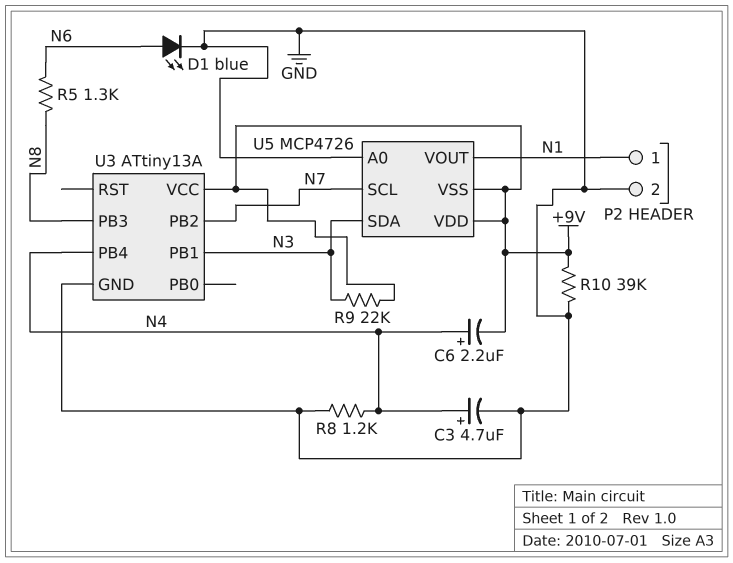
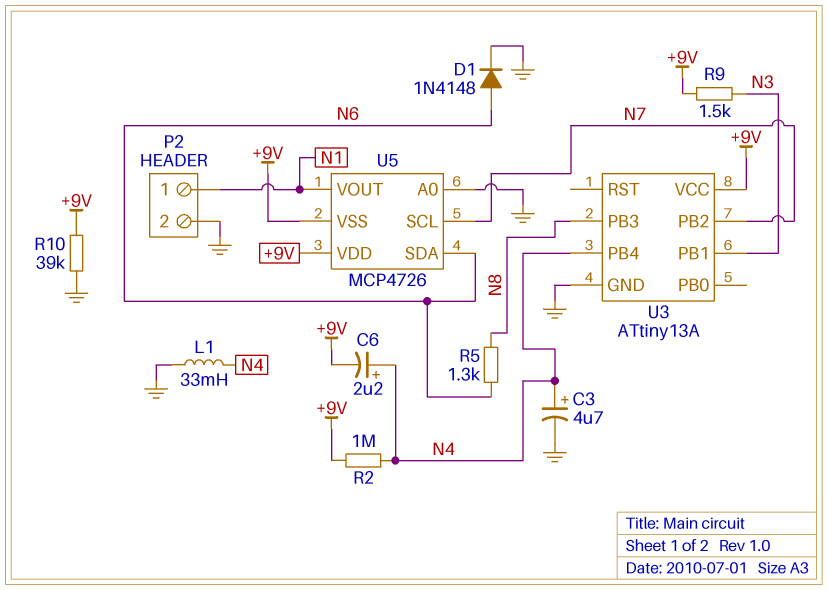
D1: LED blue (A N6, K GND) -> diode 1N4148 (A N6, K GND)
L1: none -> 33mH (GND, N4)
R2: none -> 1M (+9V, N4)
R8: 1.2k (GND, N4) -> none
R9: 22k (+9V, N3) -> 1.5k (+9V, N3)
U5 pin SDA: N3 -> N6

